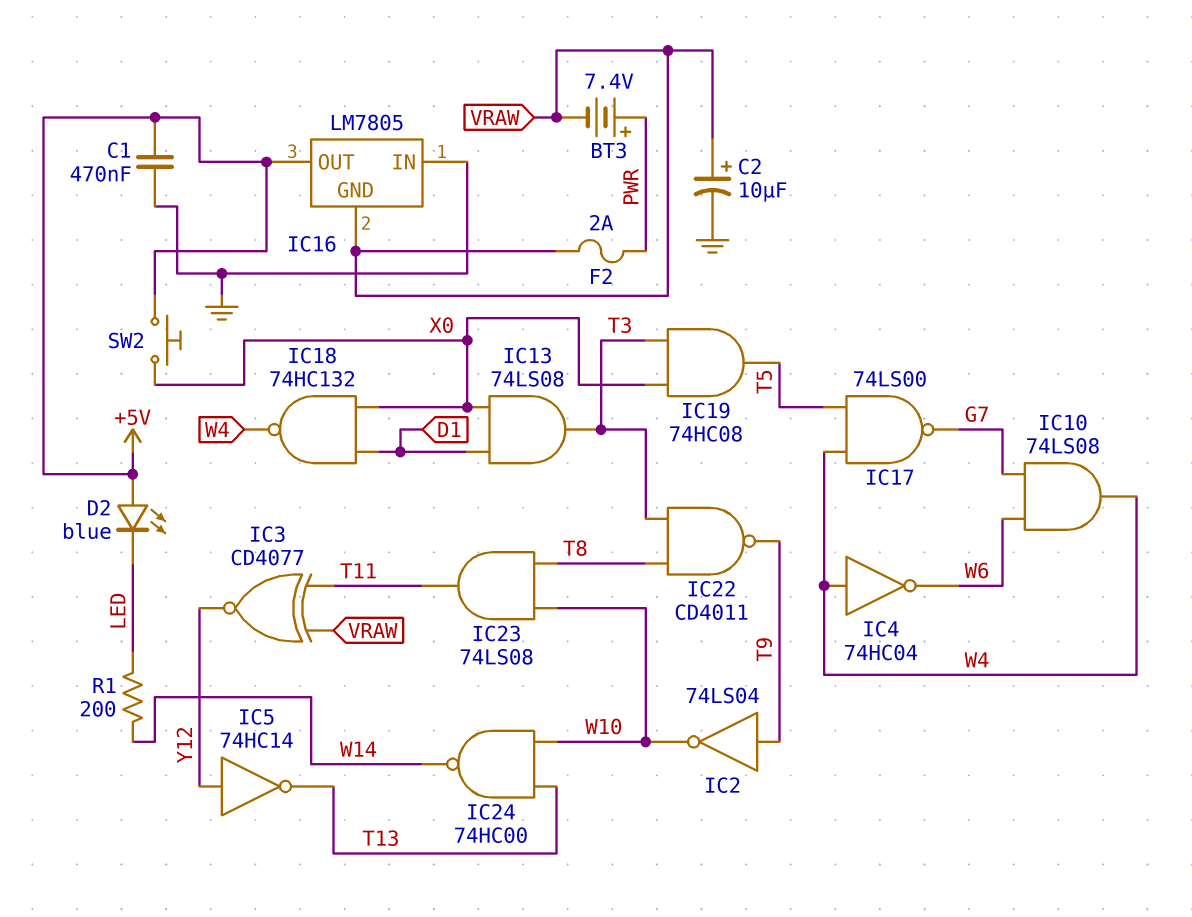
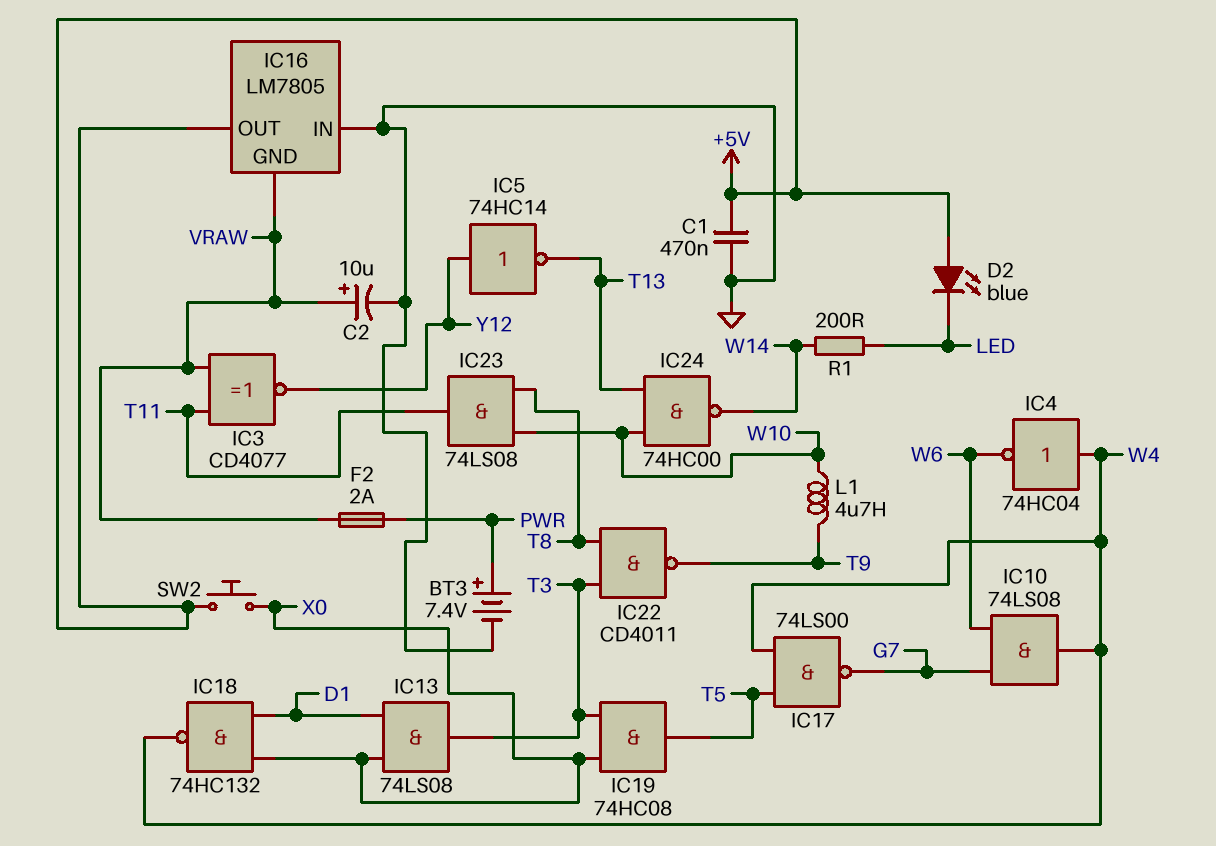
BT3: 7.4V (plus PWR, minus VRAW) -> 7.4V (plus PWR, minus GND)
IC2: NOT 74LS04 (in T9, out W10) -> none
L1: none -> 4.7uH (T9, W10)

